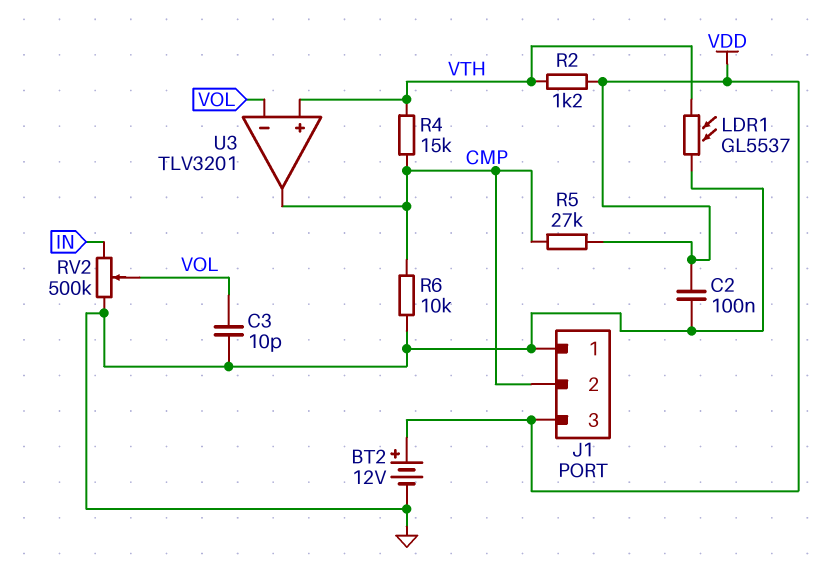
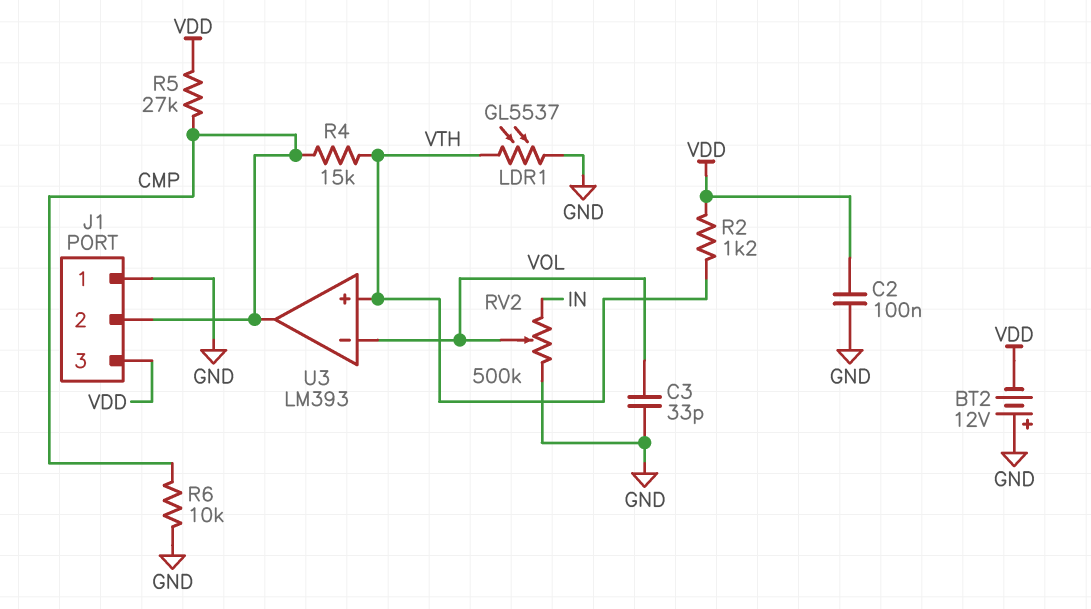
BT2: 12V (plus VDD, minus GND) -> 12V (plus GND, minus VDD)
C3: 10pF (GND, VOL) -> 33pF (GND, VOL)
U3: TLV3201 -> LM393

